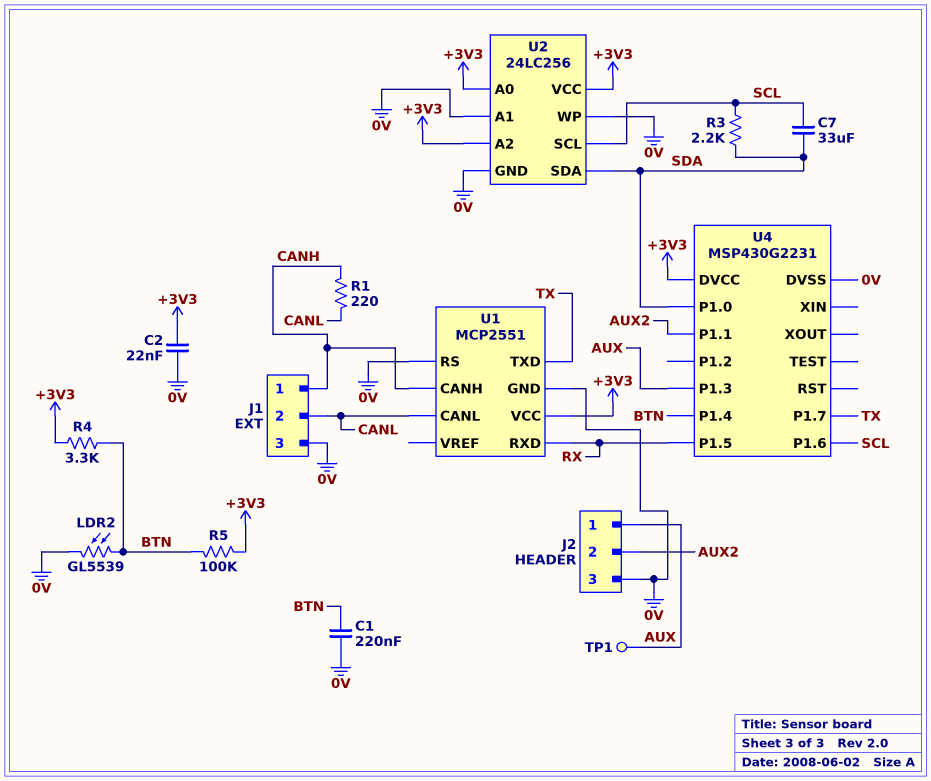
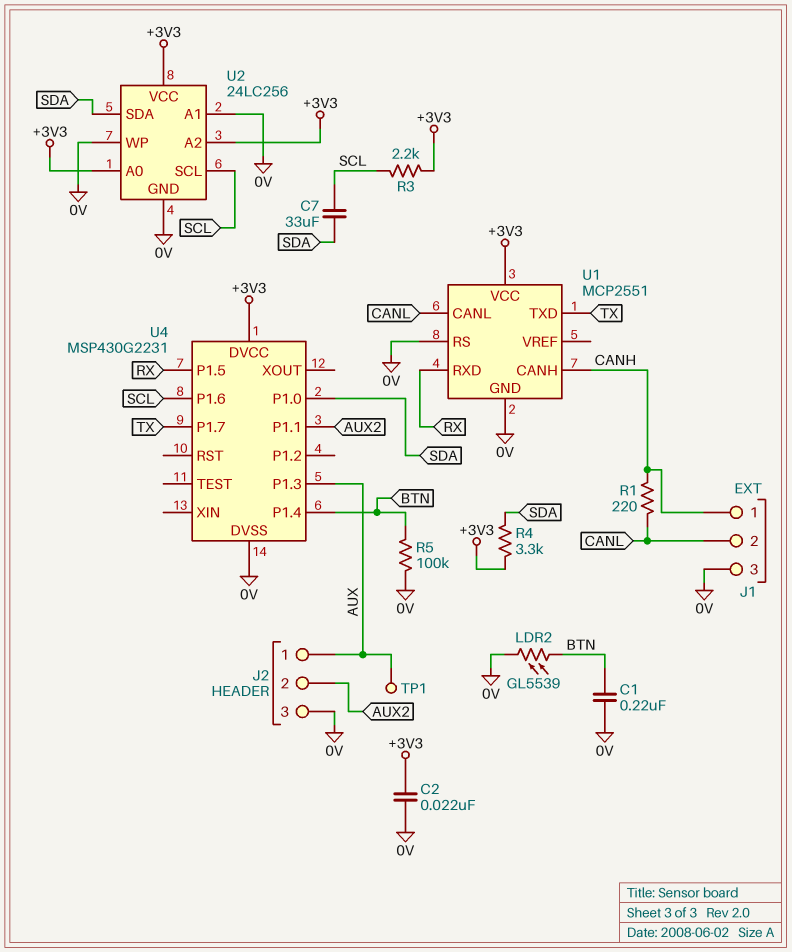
R3: 2.2k (SCL, SDA) -> 2.2k (+3V3, SCL)
R4: 3.3k (+3V3, BTN) -> 3.3k (+3V3, SDA)
R5: 100k (+3V3, BTN) -> 100k (0V, BTN)

